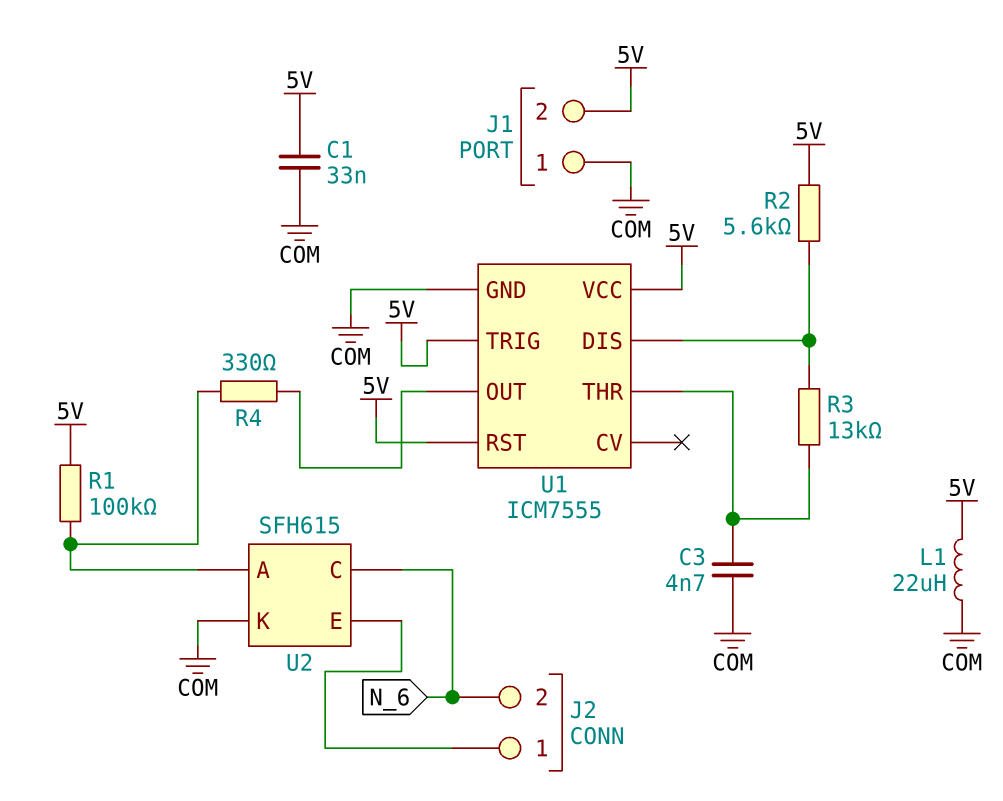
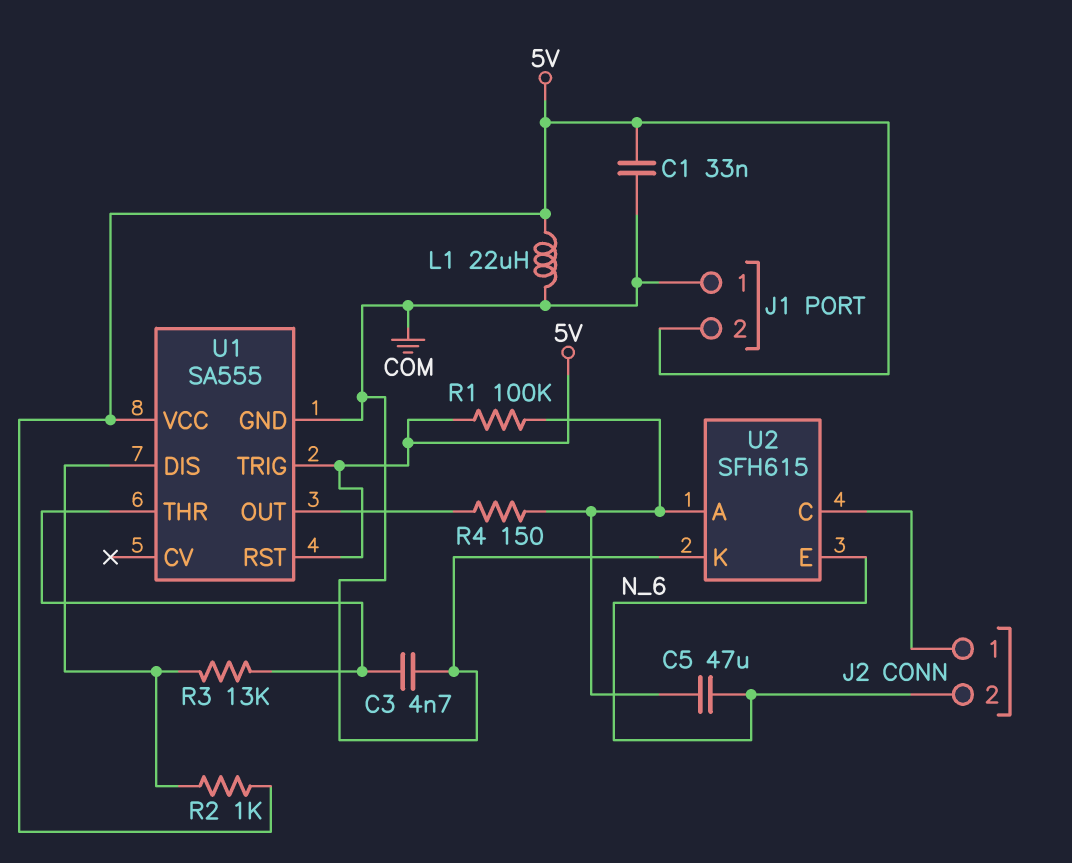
C5: none -> 47uF (N_6, U2/A)
R2: 5.6k (5V, U1/DIS) -> 1k (5V, U1/DIS)
R4: 330 (U1/OUT, U2/A) -> 150 (U1/OUT, U2/A)
U1: ICM7555 -> SA555
U2 pin C: N_6 -> J2/1
U2 pin E: J2/1 -> N_6

